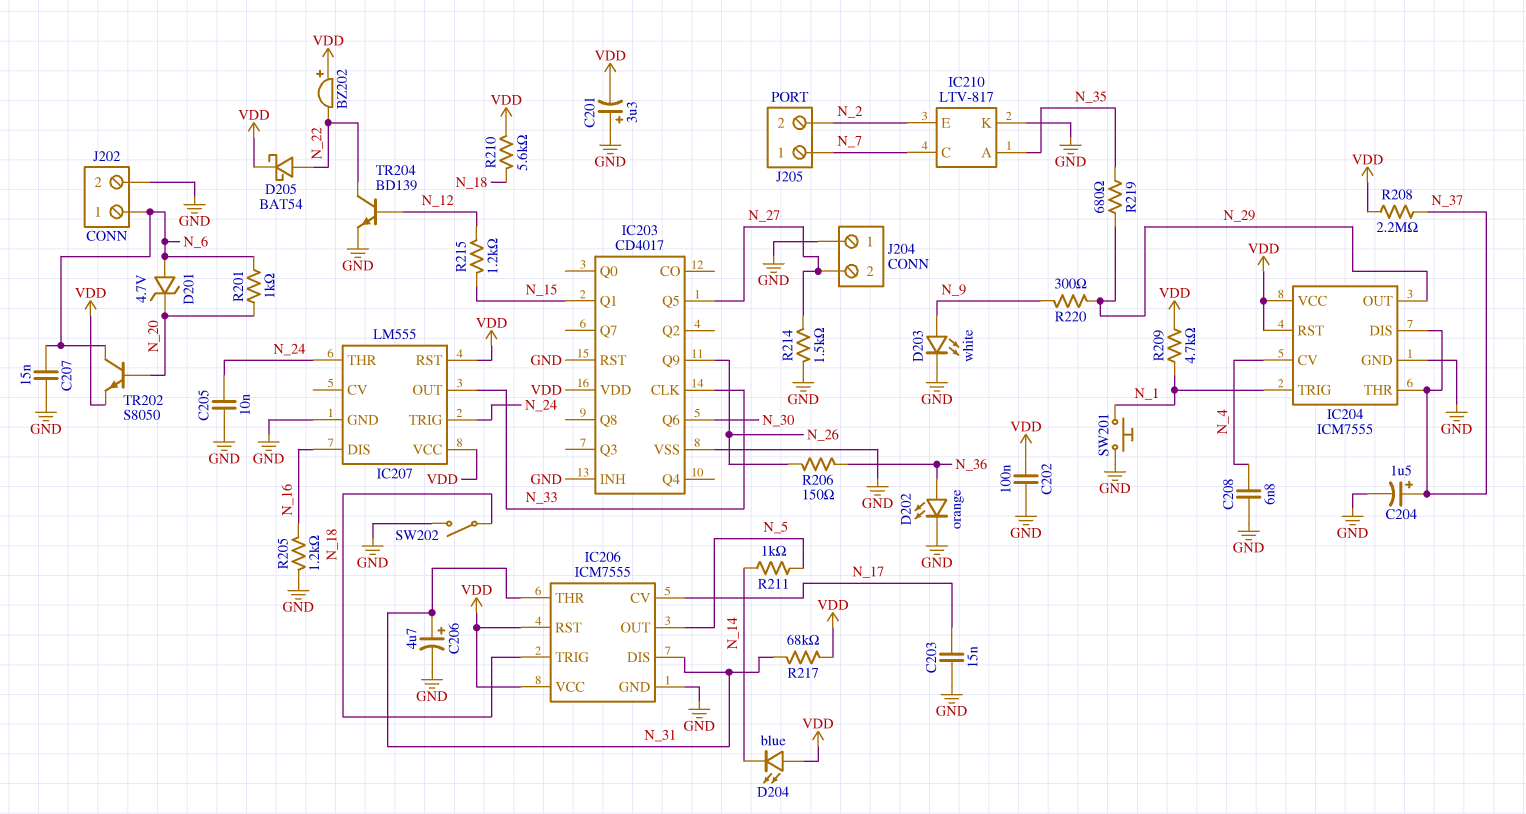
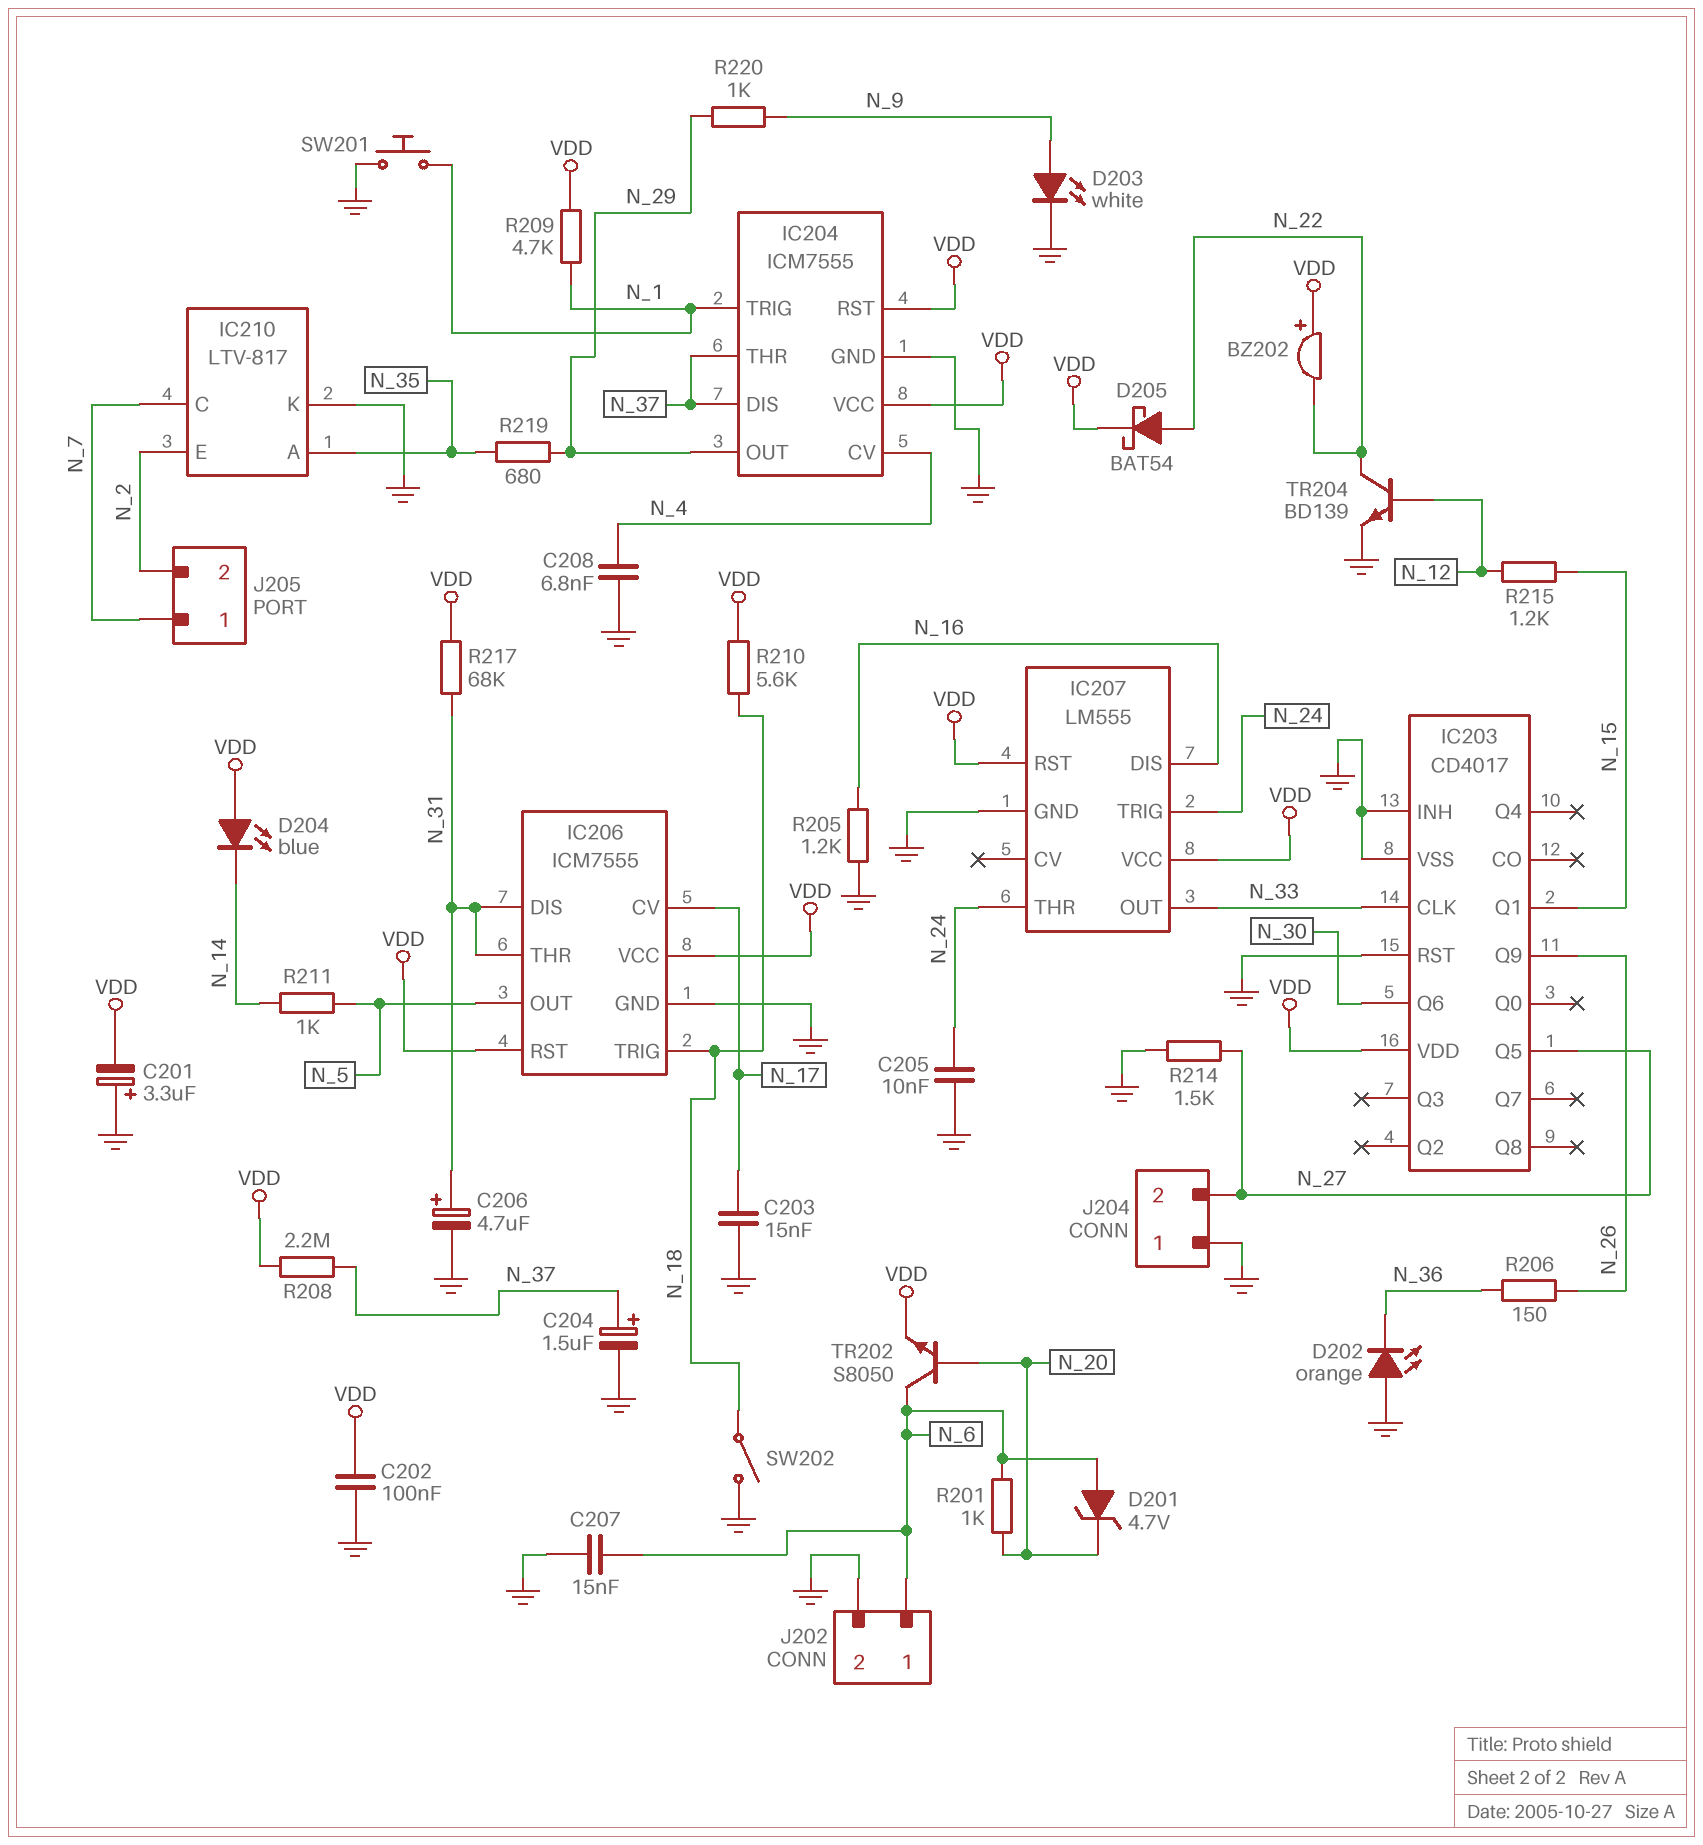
D202: LED orange (A N_36, K GND) -> LED orange (A GND, K N_36)
R220: 300 (N_9, N_29) -> 1k (N_9, N_29)

